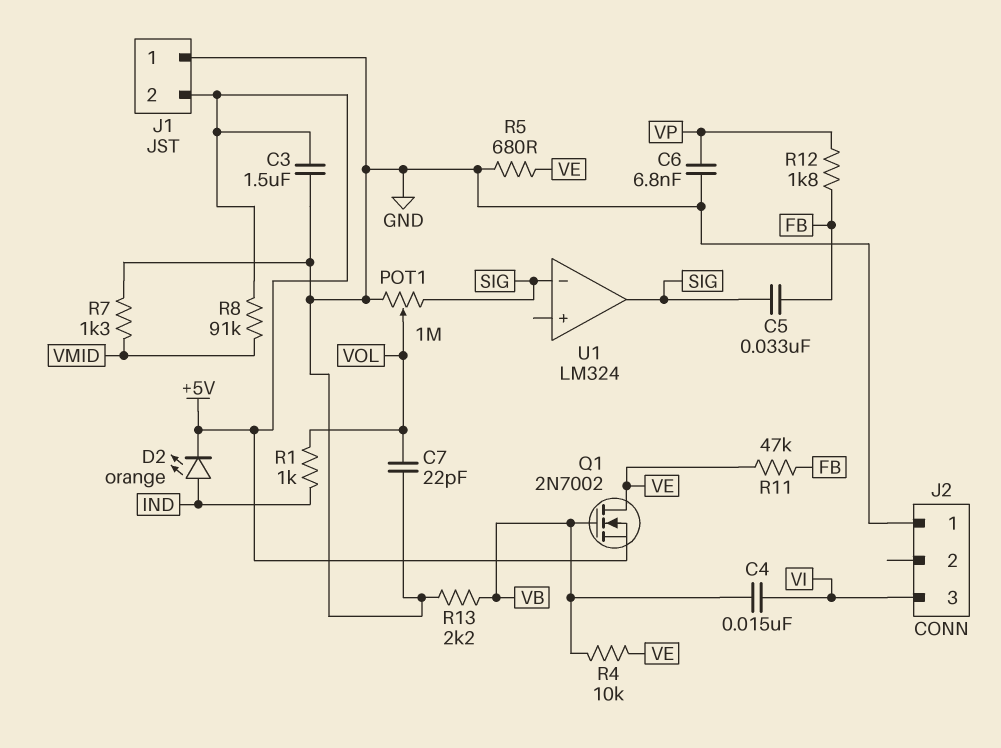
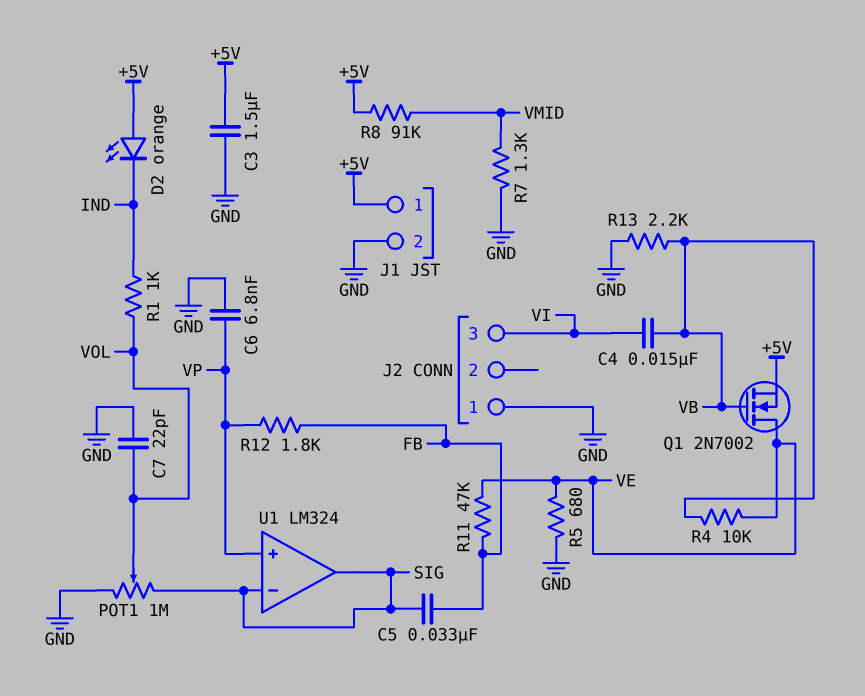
D2: LED orange (A IND, K +5V) -> LED orange (A +5V, K IND)
J1 pin 1: GND -> +5V
J1 pin 2: +5V -> GND
U1 pin in+: none -> VP

